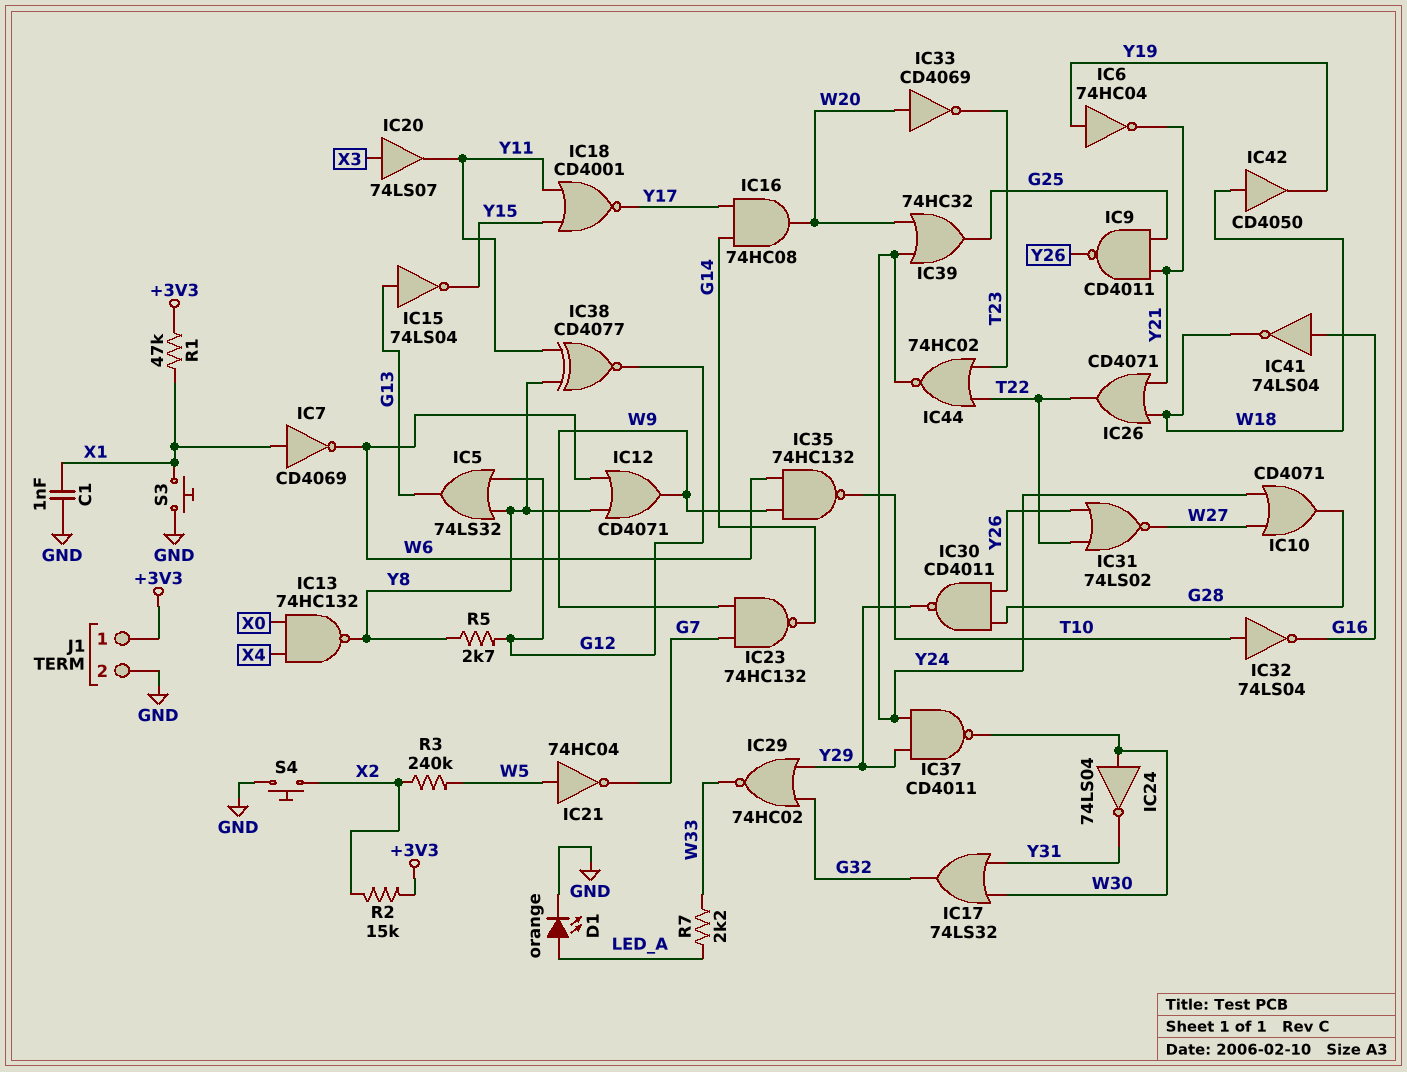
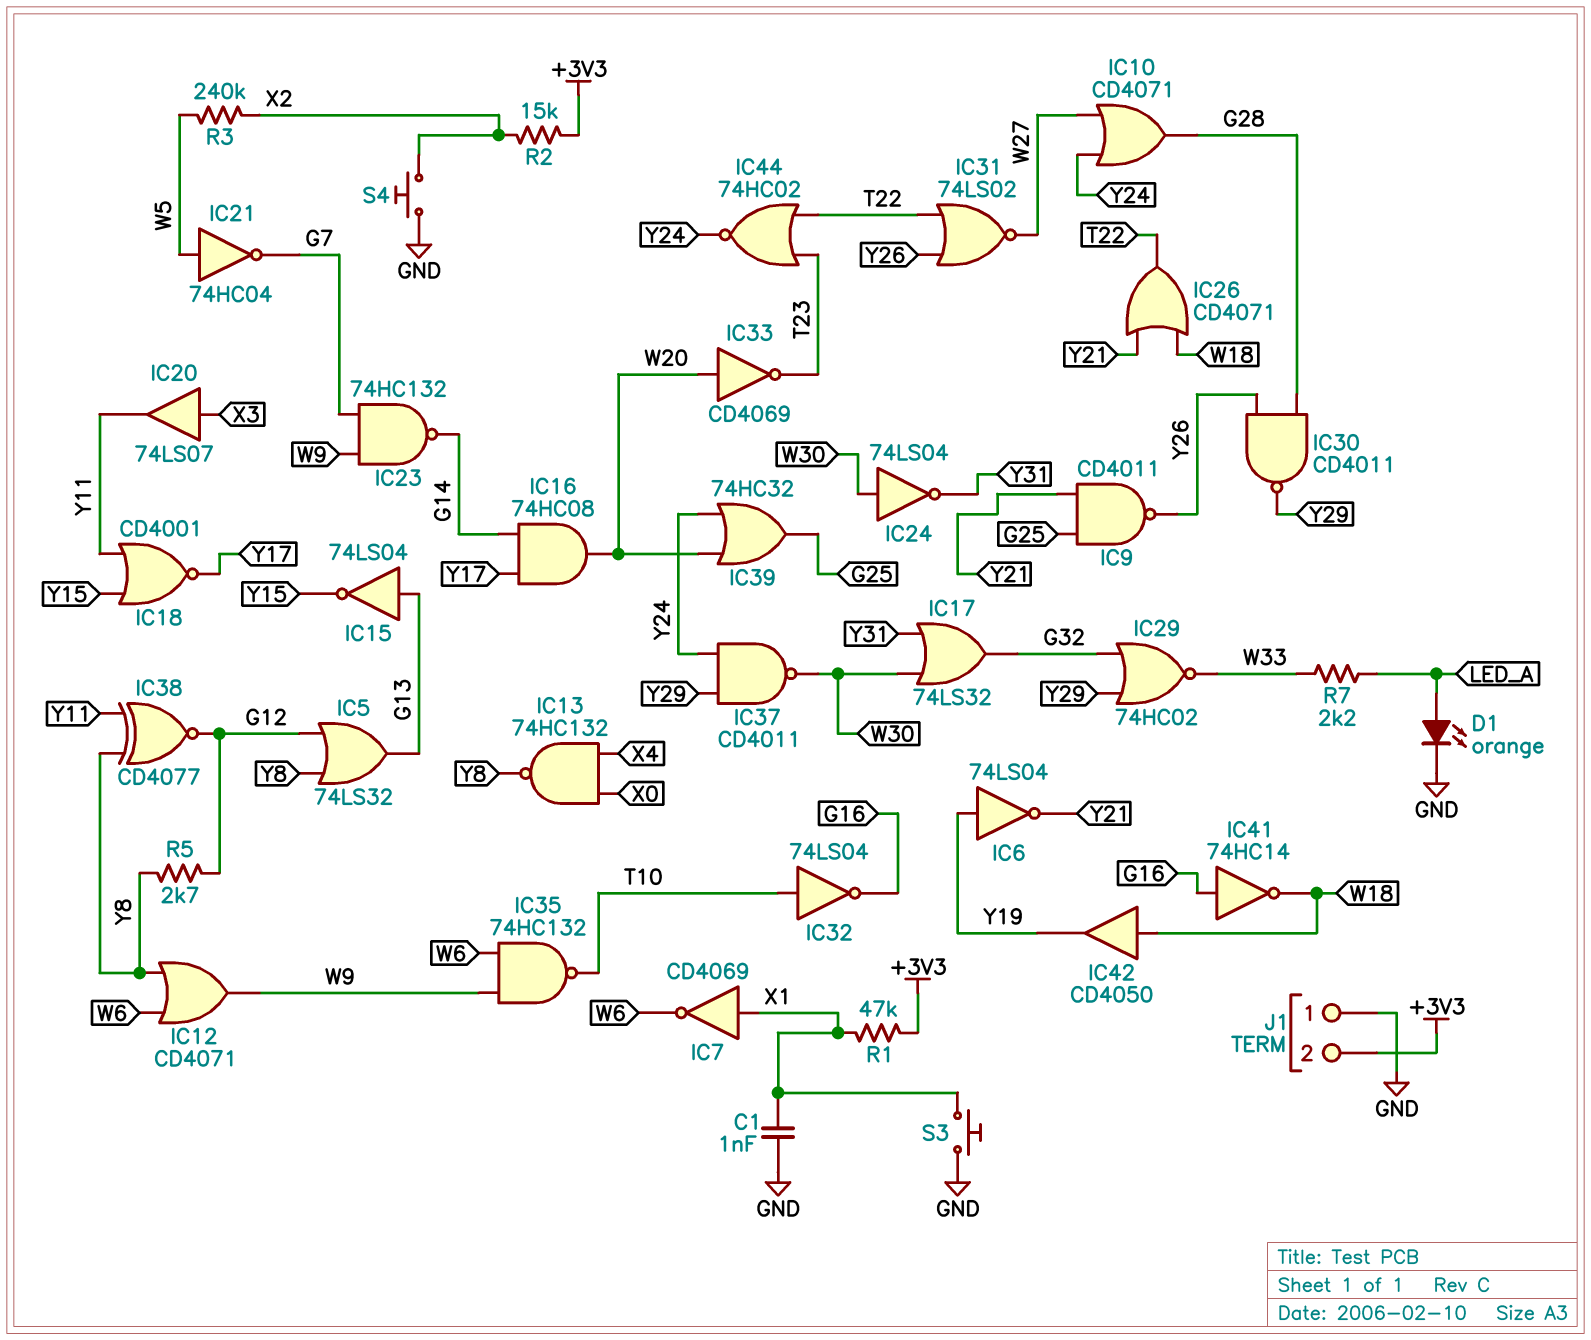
IC6: NOT 74HC04 (in Y19, out Y21) -> NOT 74LS04 (in Y19, out Y21)
IC41: NOT 74LS04 (in G16, out W18) -> NOT 74HC14 (in G16, out W18)
J1 pin 1: +3V3 -> GND
J1 pin 2: GND -> +3V3

